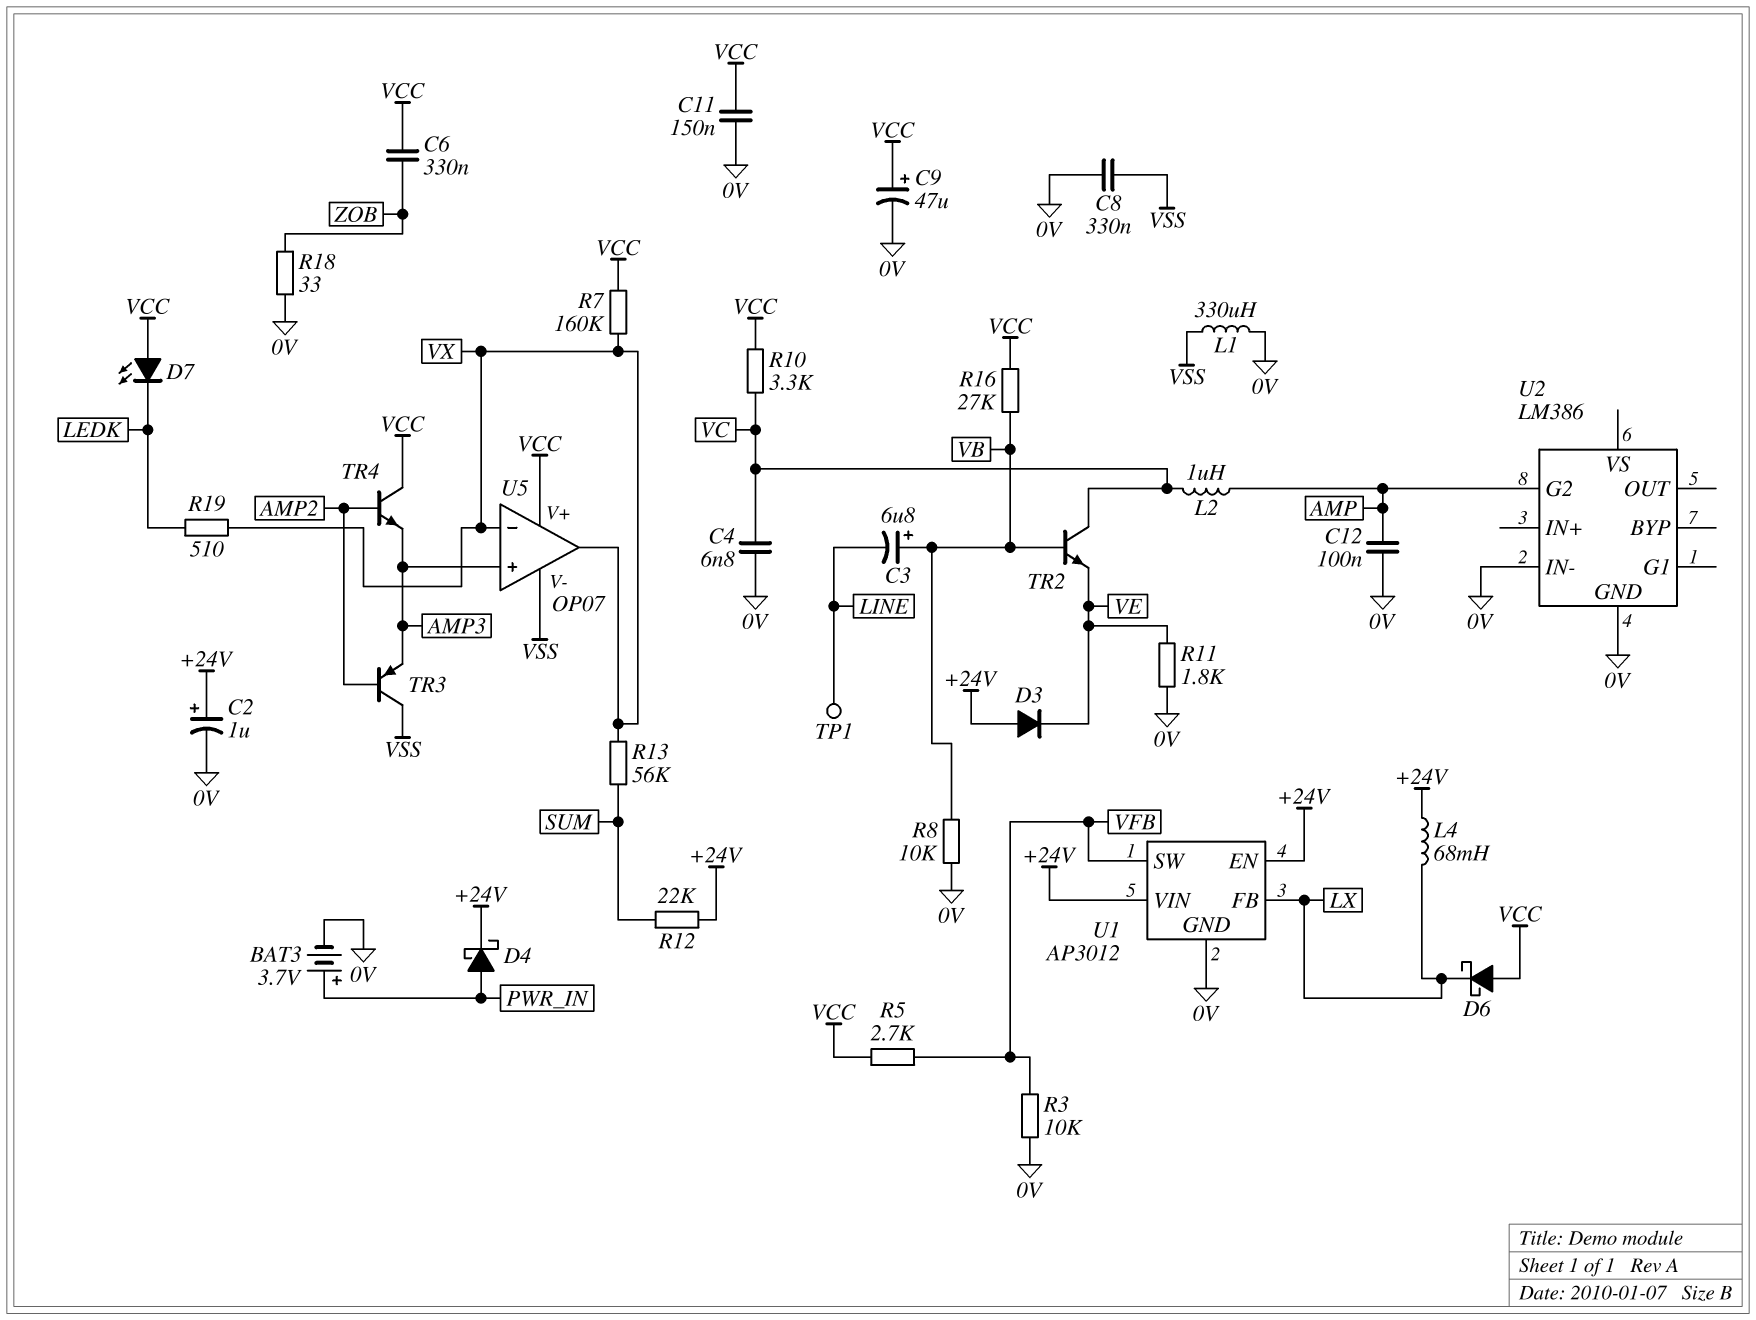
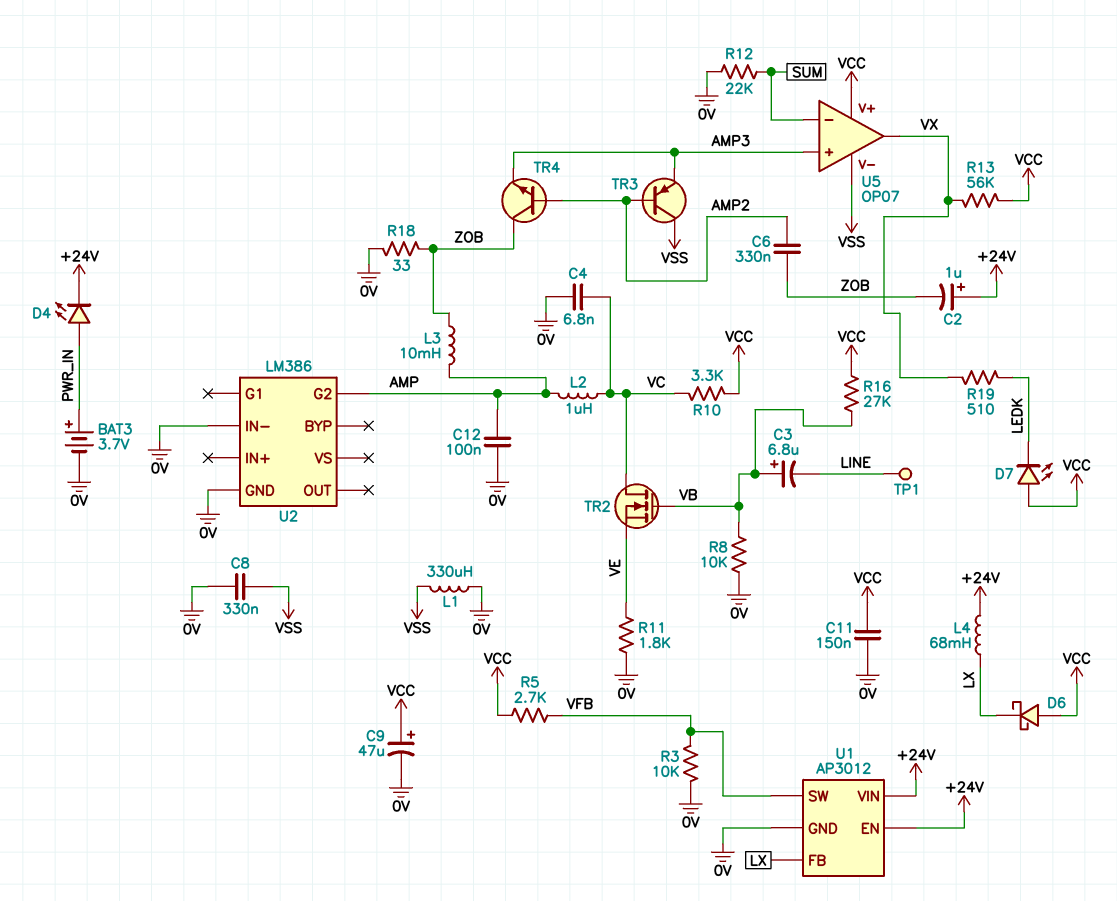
C2: 1uF (plus +24V, minus 0V) -> 1uF (plus +24V, minus ZOB)
C6: 330nF (VCC, ZOB) -> 330nF (AMP2, ZOB)
D3: diode (A +24V, K VE) -> none
D4: schottky (A PWR_IN, K +24V) -> LED (A PWR_IN, K +24V)
L3: none -> 10mH (AMP, ZOB)
R7: 160k (VCC, VX) -> none
R12: 22k (+24V, SUM) -> 22k (0V, SUM)
R13: 56k (SUM, VX) -> 56k (VCC, VX)
TR2: NPN (B VB, C VC, E VE) -> NMOS (G VB, D VC, S VE)
TR4: NPN (B AMP2, C VCC, E AMP3) -> NPN (B AMP2, C ZOB, E AMP3)
U5 pin in-: VX -> SUM

